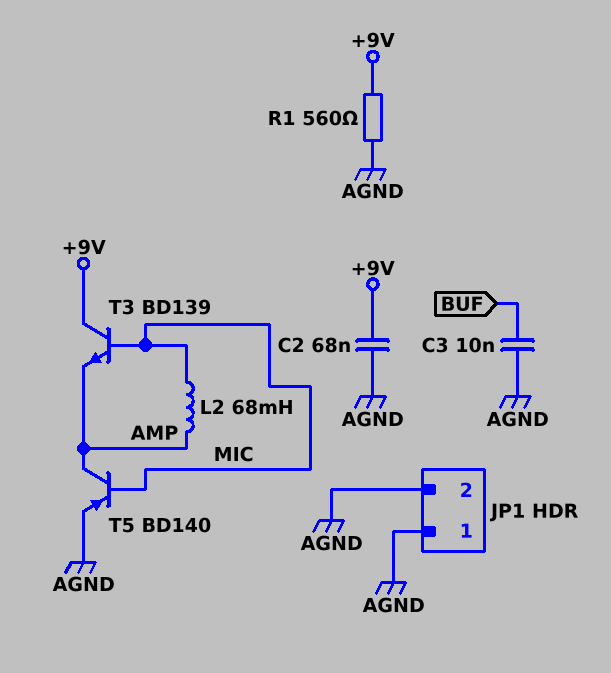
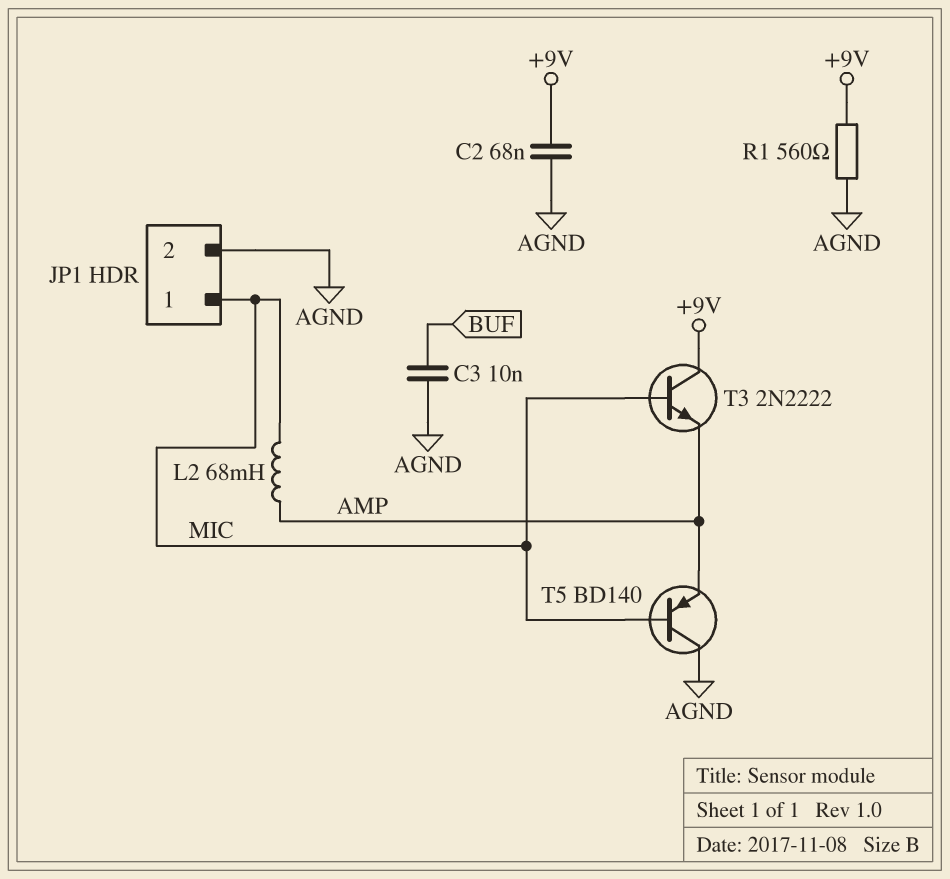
JP1 pin 1: AGND -> MIC
T3: NPN BD139 (B MIC, C +9V, E AMP) -> NPN 2N2222 (B MIC, C +9V, E AMP)
T5: PNP BD140 (B MIC, C AMP, E AGND) -> PNP BD140 (B MIC, C AGND, E AMP)

